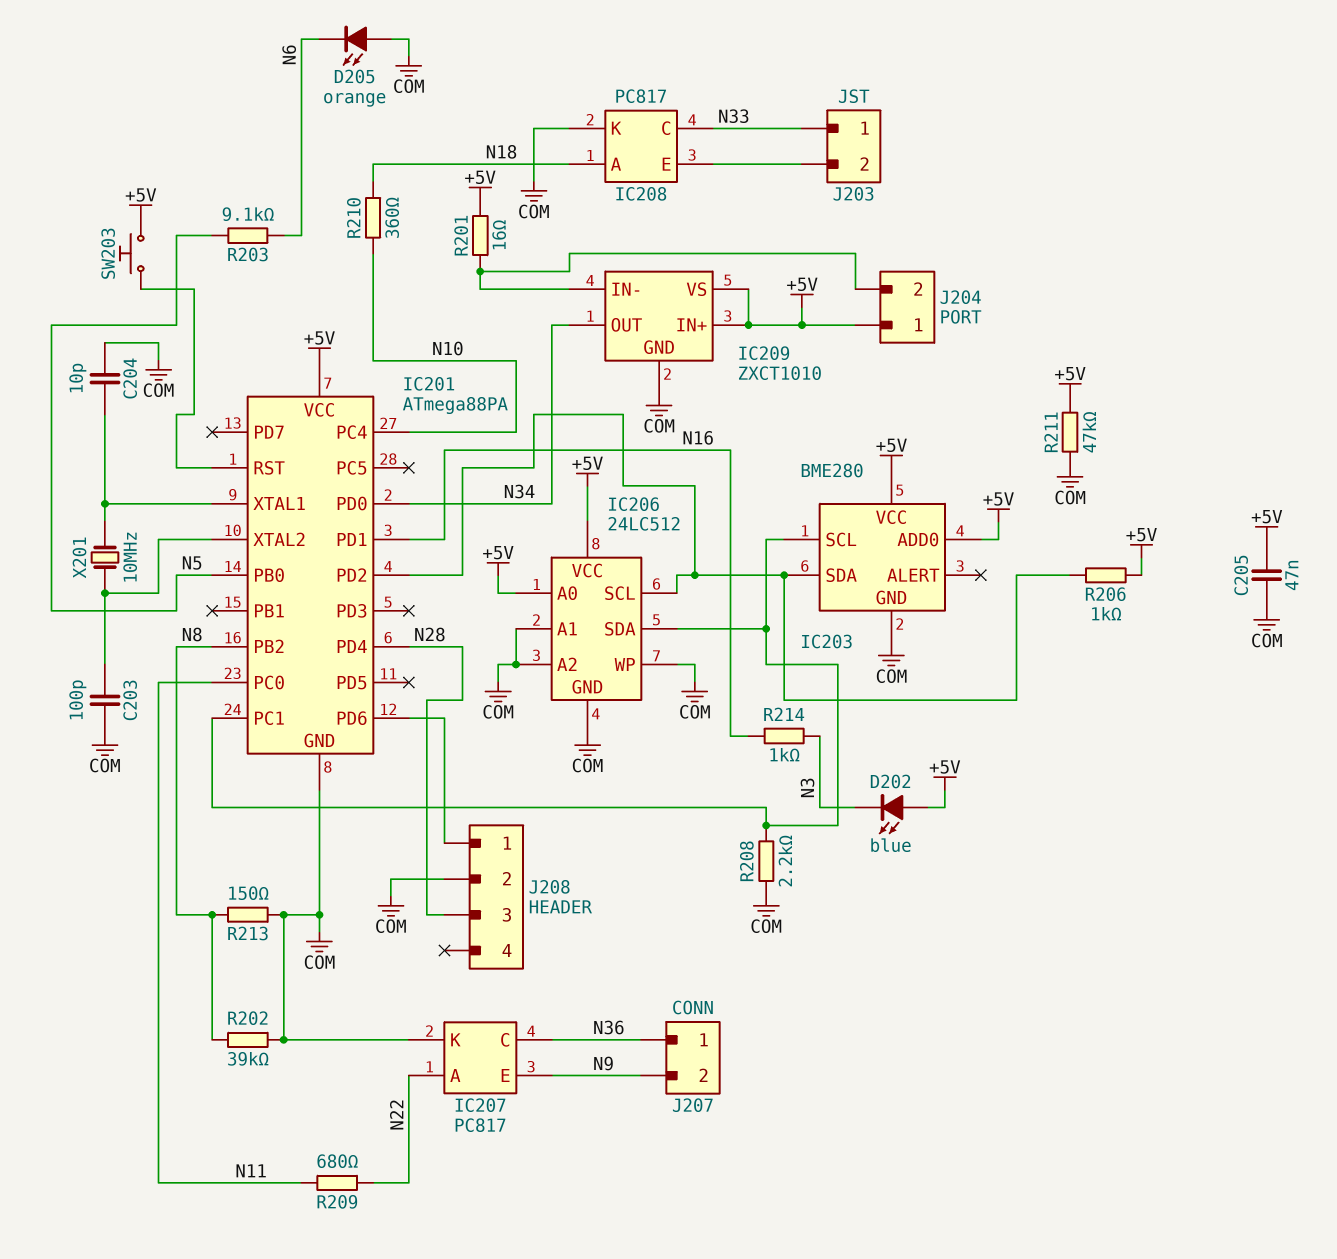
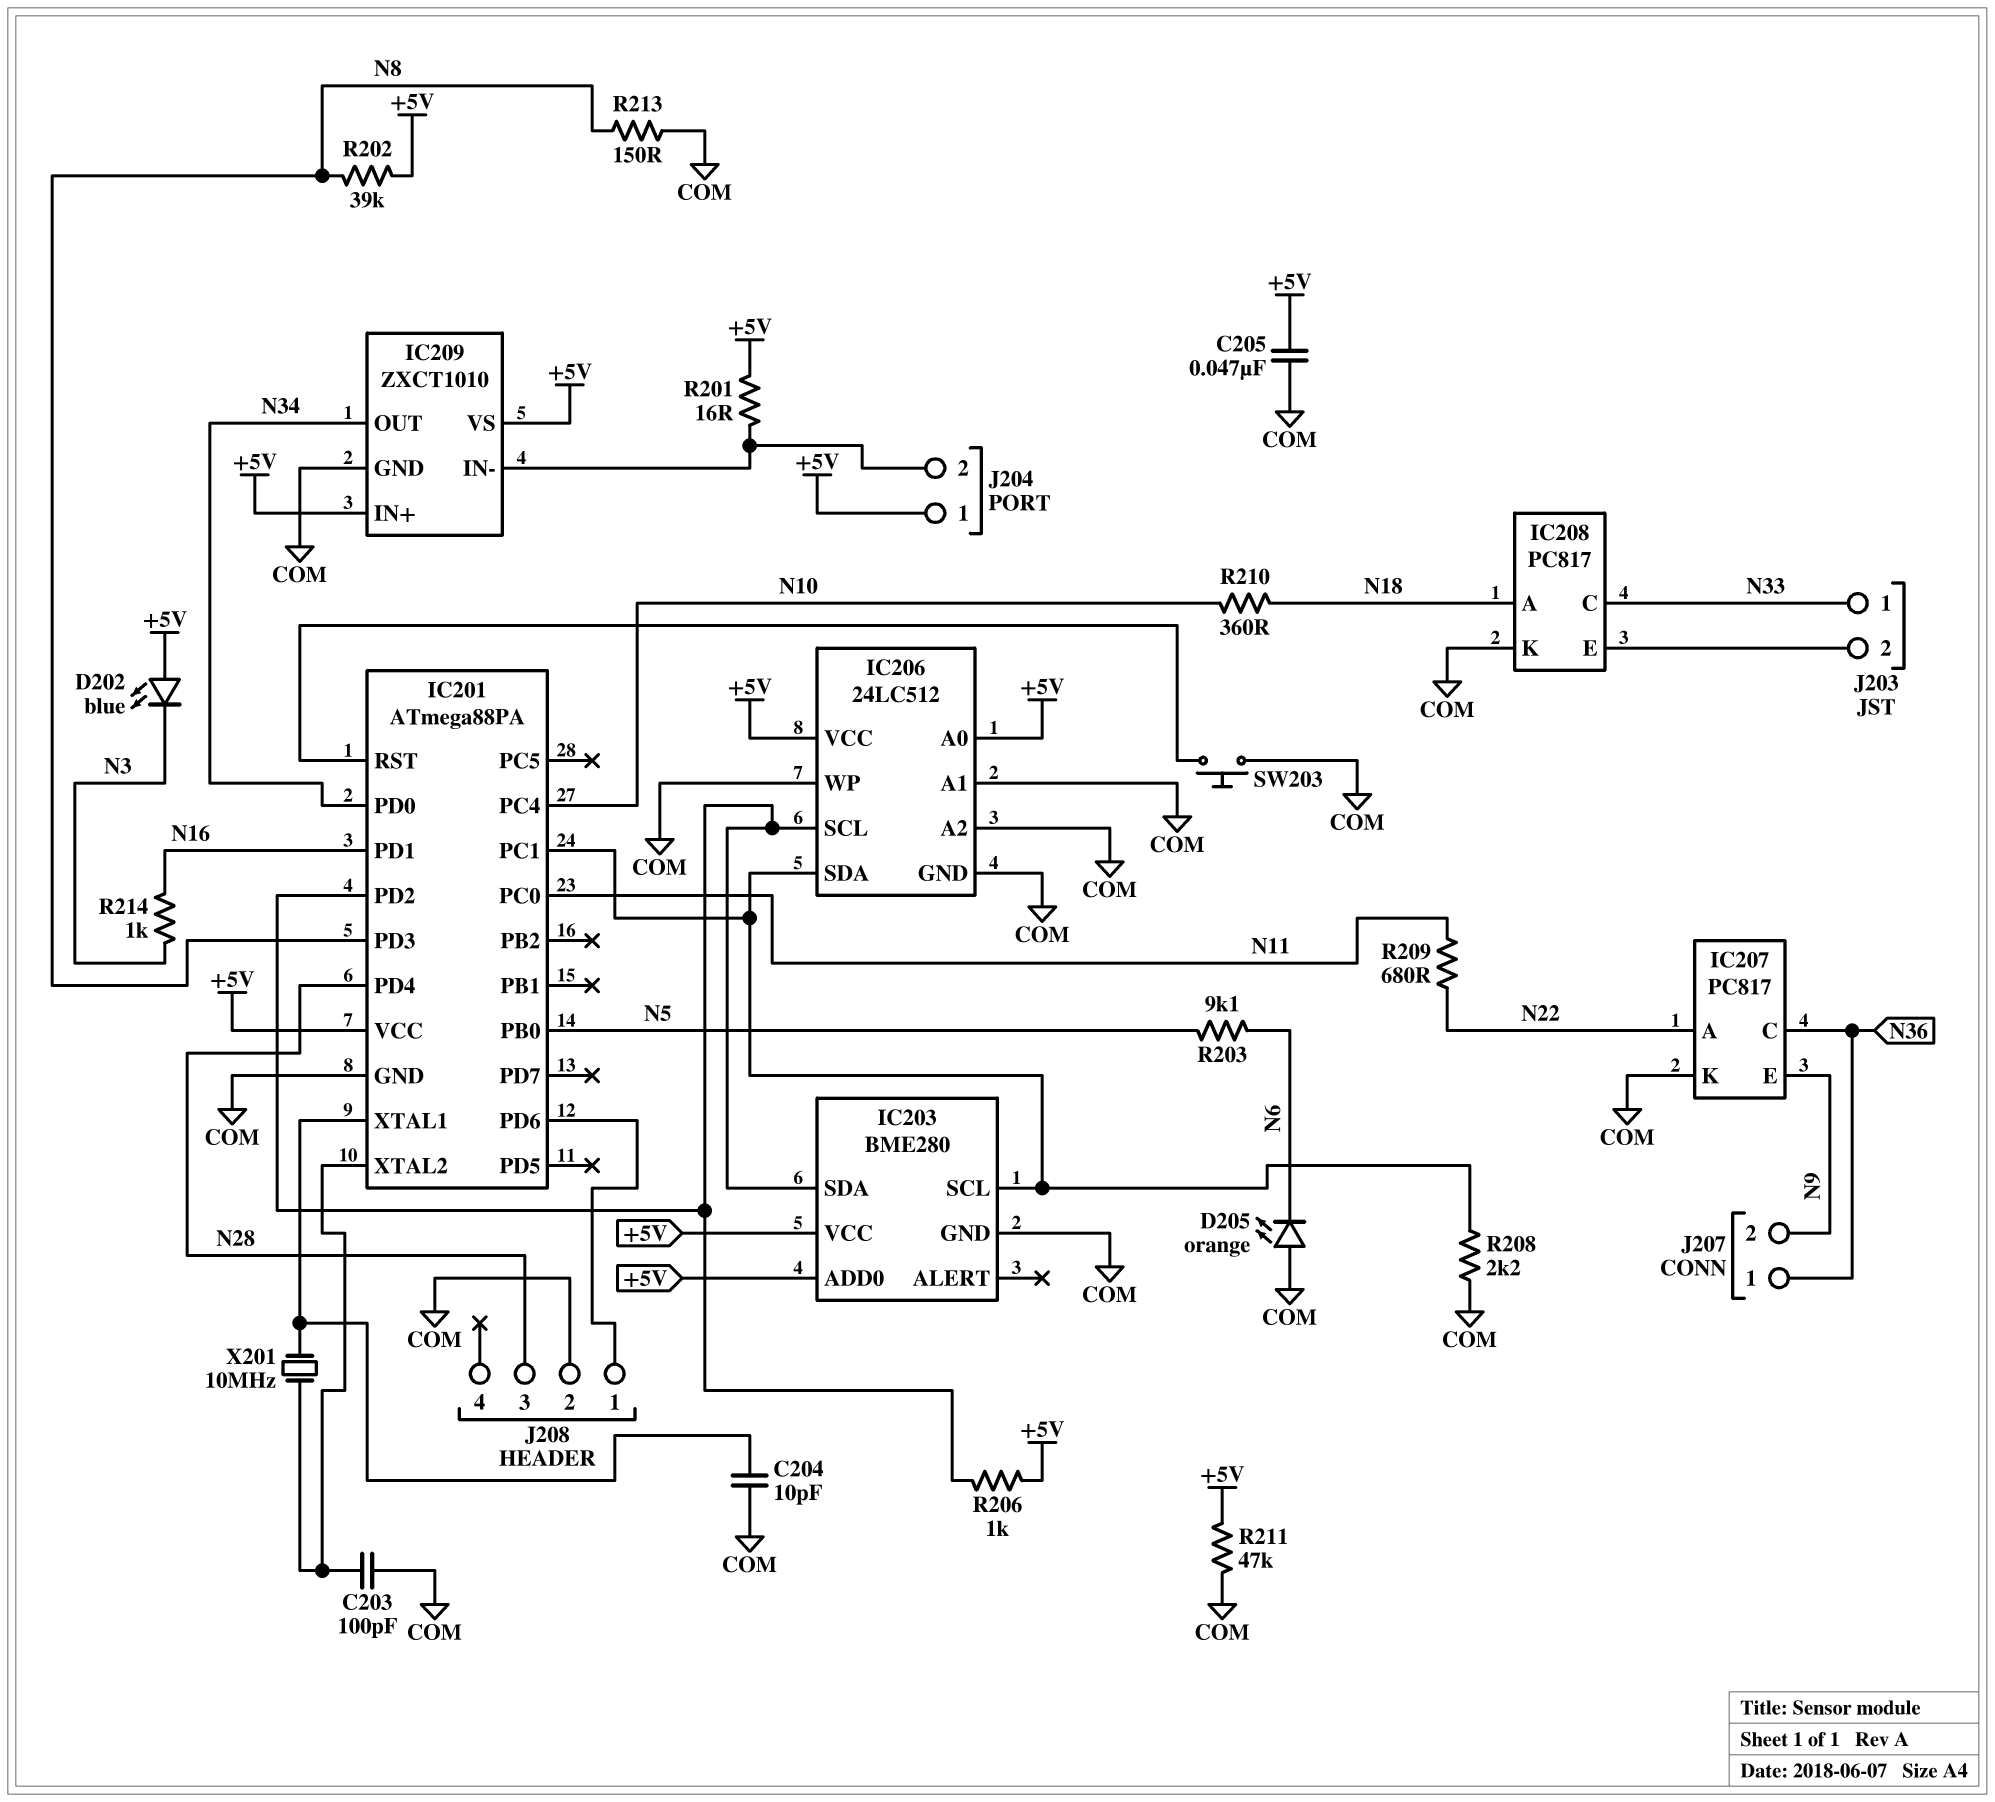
IC201 pin PB2: N8 -> none
IC201 pin PD3: none -> N8
R202: 39k (COM, N8) -> 39k (+5V, N8)
SW203: button (+5V, IC201/RST) -> button (COM, IC201/RST)

